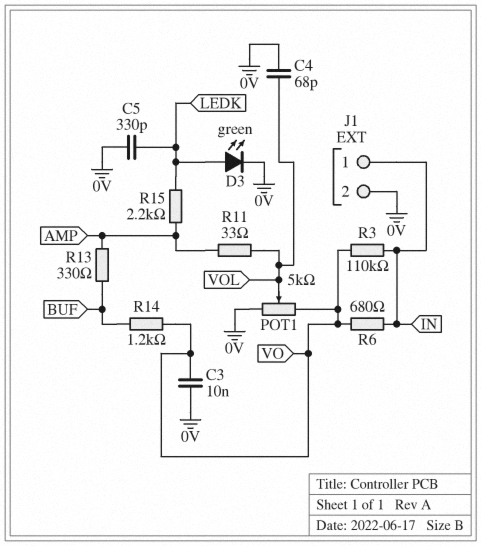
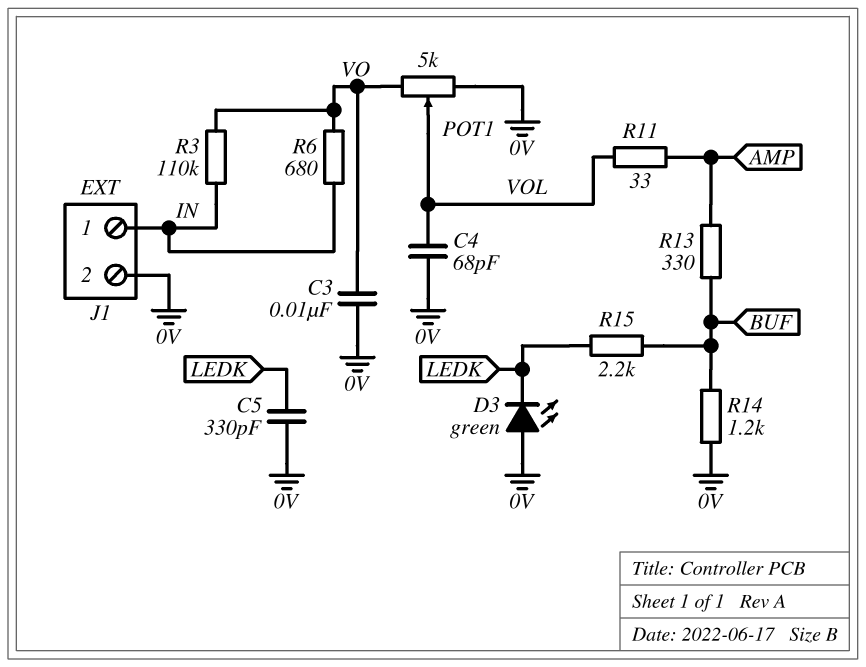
D3: LED green (A LEDK, K 0V) -> LED green (A 0V, K LEDK)
R14: 1.2k (BUF, VO) -> 1.2k (0V, BUF)
R15: 2.2k (AMP, LEDK) -> 2.2k (BUF, LEDK)

